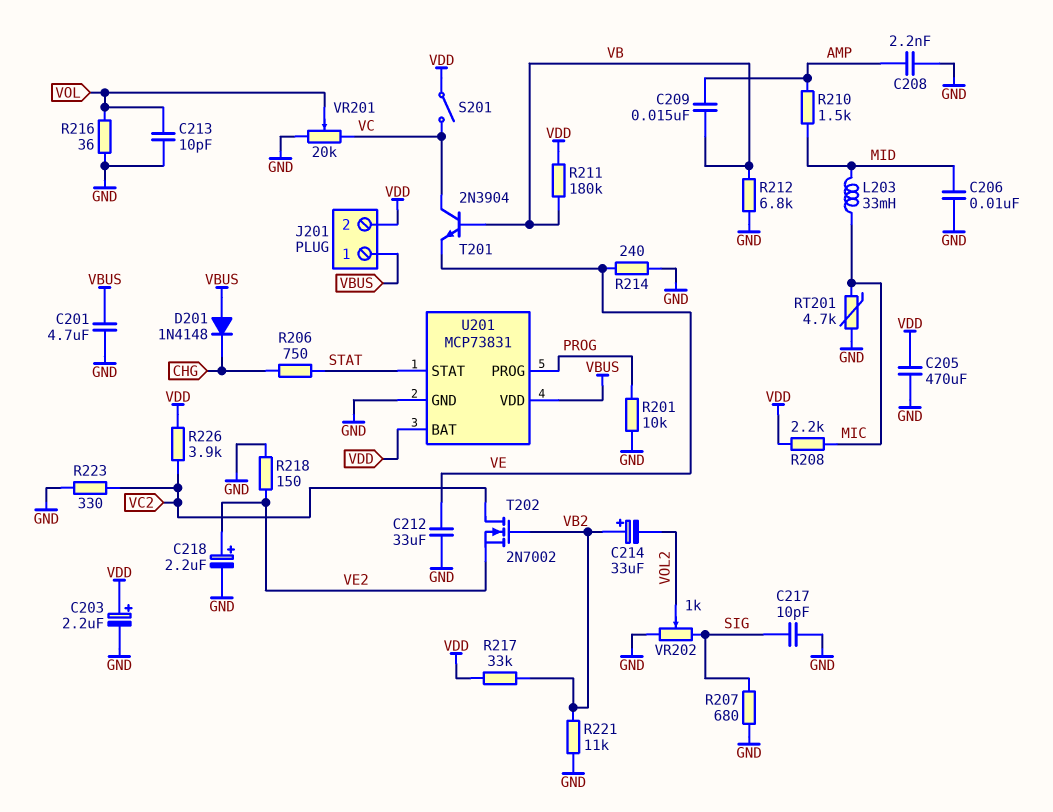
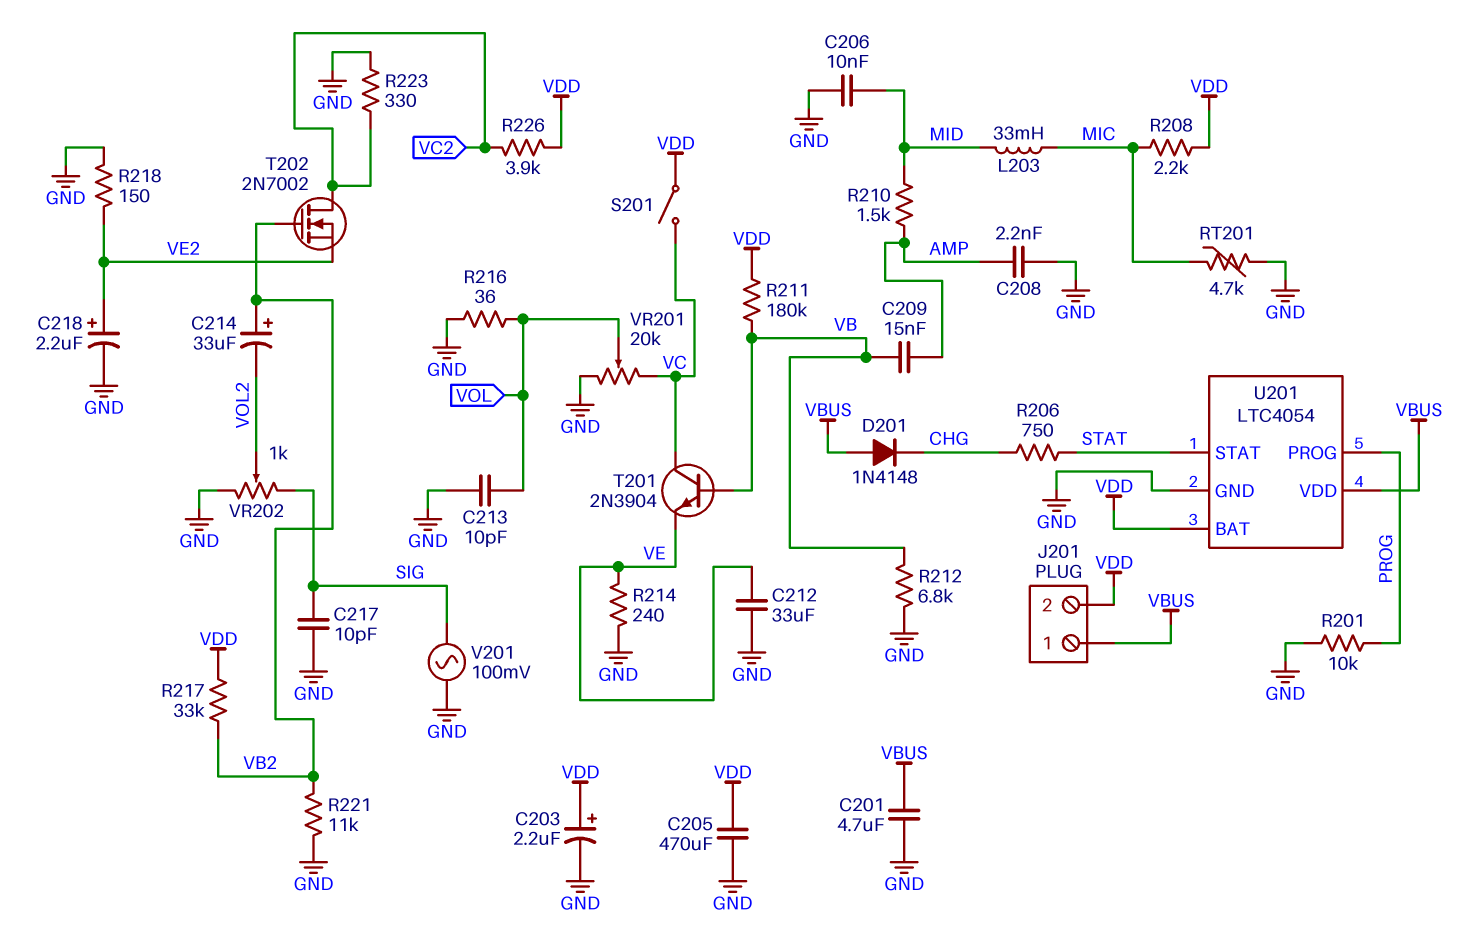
R207: 680 (GND, SIG) -> none
U201: MCP73831 -> LTC4054
V201: none -> AC 100mV (GND, SIG)

